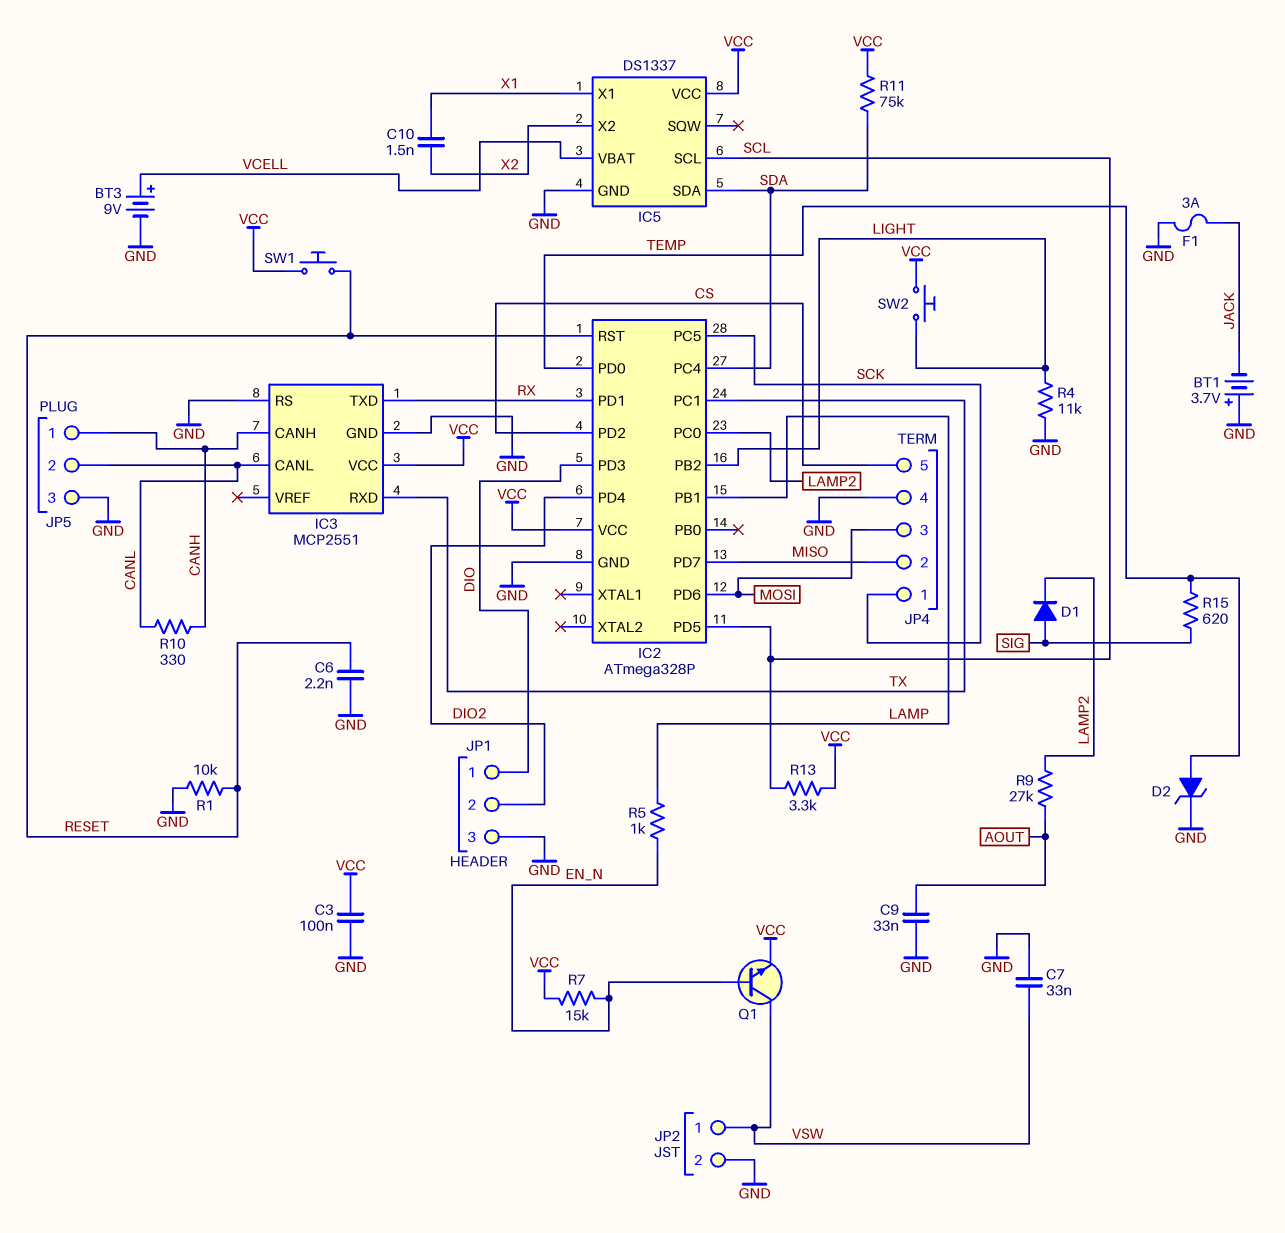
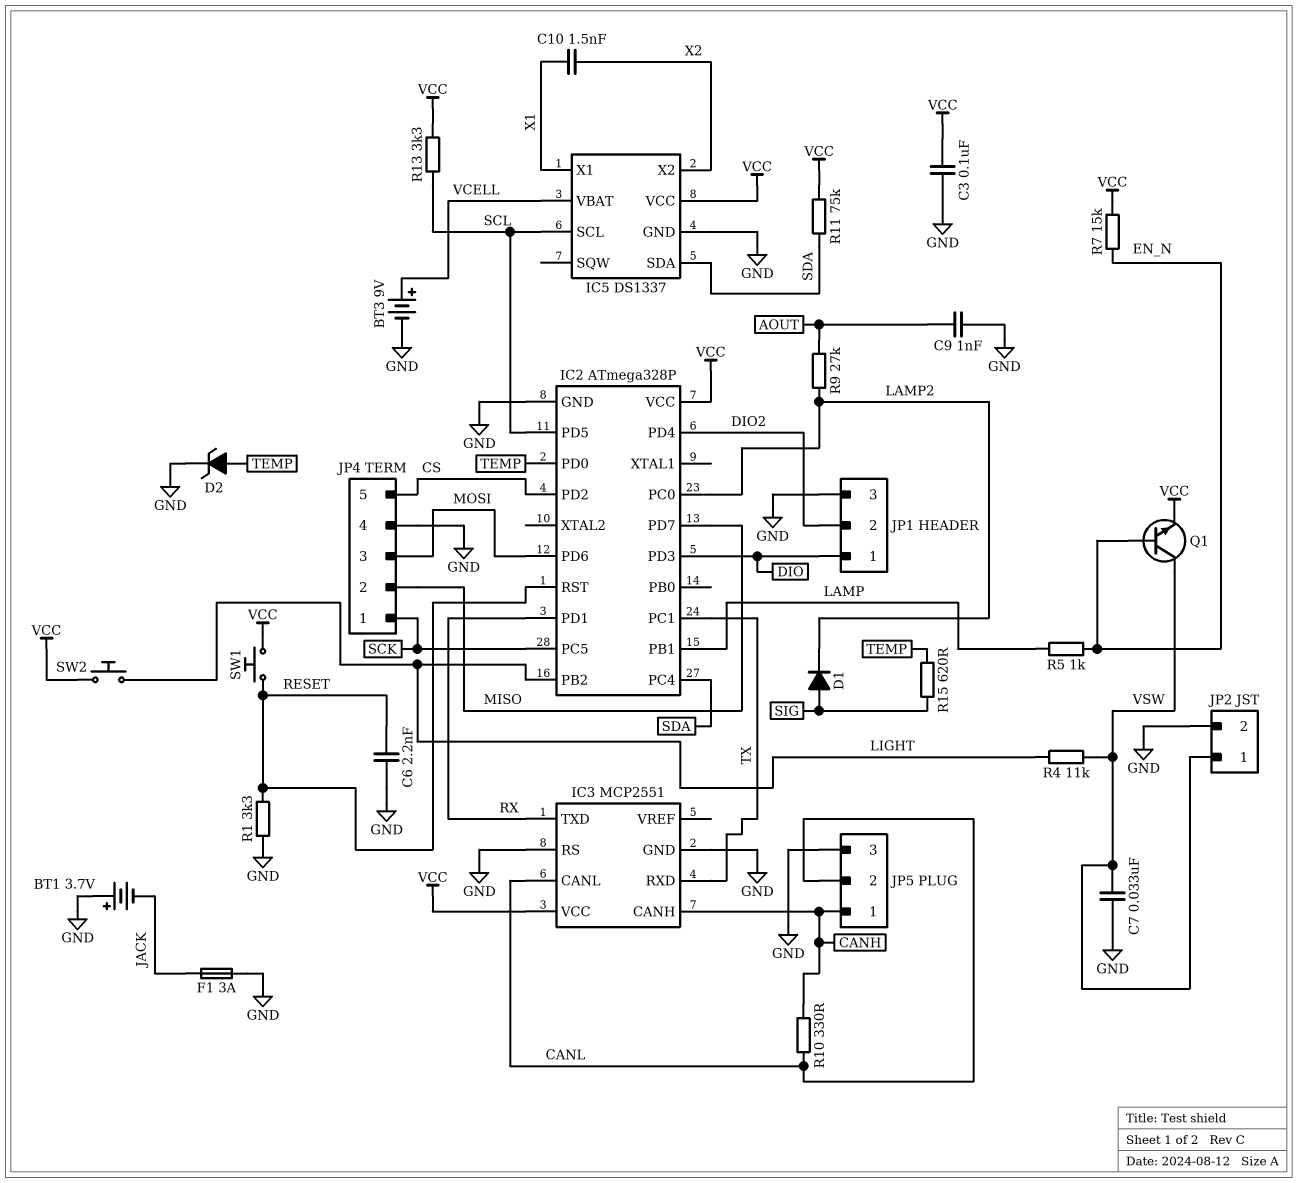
C9: 33nF (AOUT, GND) -> 1nF (AOUT, GND)
R1: 10k (GND, RESET) -> 3.3k (GND, RESET)
R4: 11k (GND, LIGHT) -> 11k (LIGHT, VSW)

